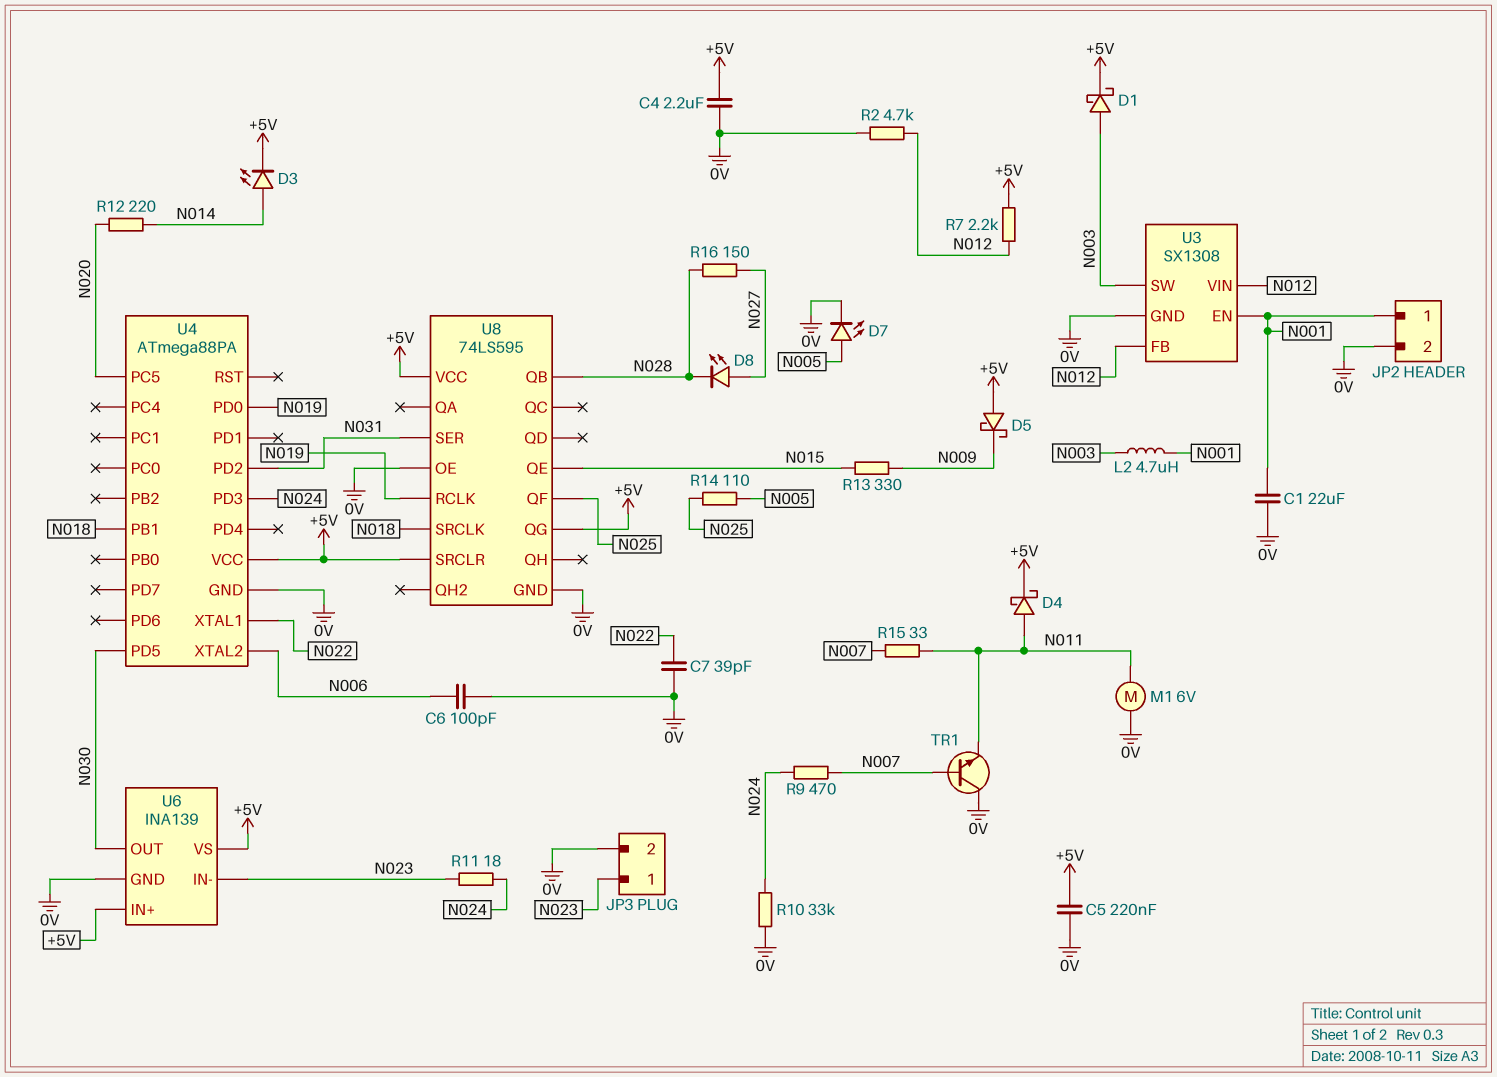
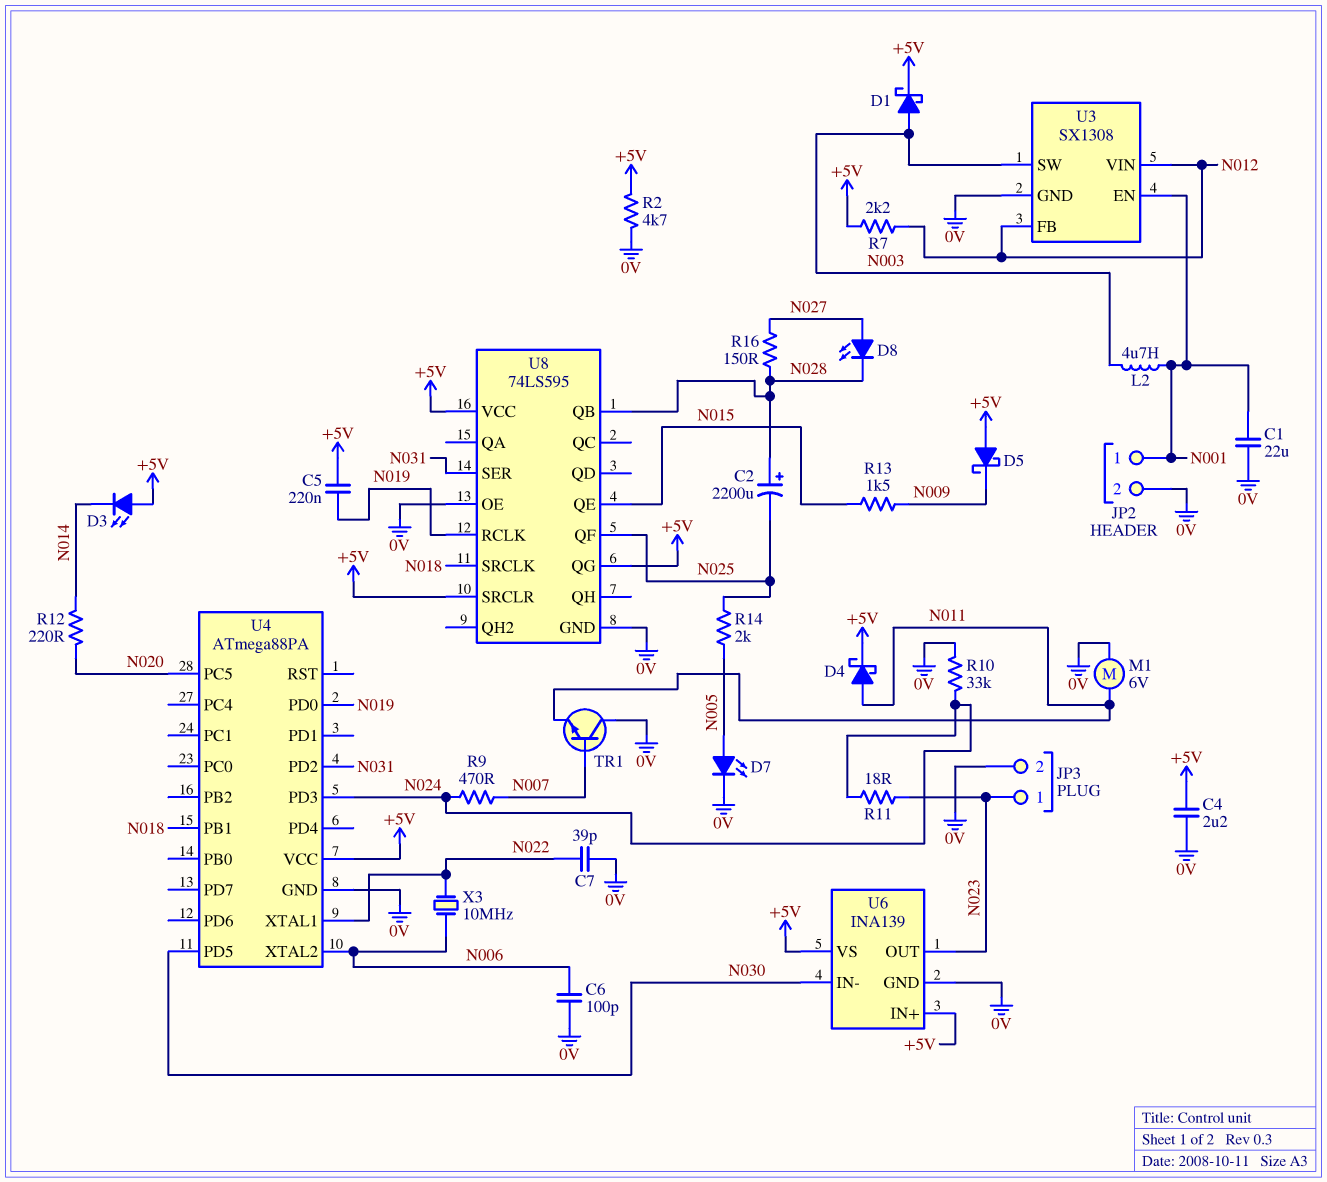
C2: none -> 2200uF (plus N028, minus N025)
C5: 220nF (+5V, 0V) -> 220nF (+5V, N019)
D3: LED (A N014, K +5V) -> LED (A +5V, K N014)
R2: 4.7k (0V, N012) -> 4.7k (+5V, 0V)
R13: 330 (N009, N015) -> 1.5k (N009, N015)
R14: 110 (N005, N025) -> 2k (N005, N025)
R15: 33 (N007, N011) -> none
U6 pin IN-: N023 -> N030
U6 pin OUT: N030 -> N023
X3: none -> 10MHz (N006, N022)

